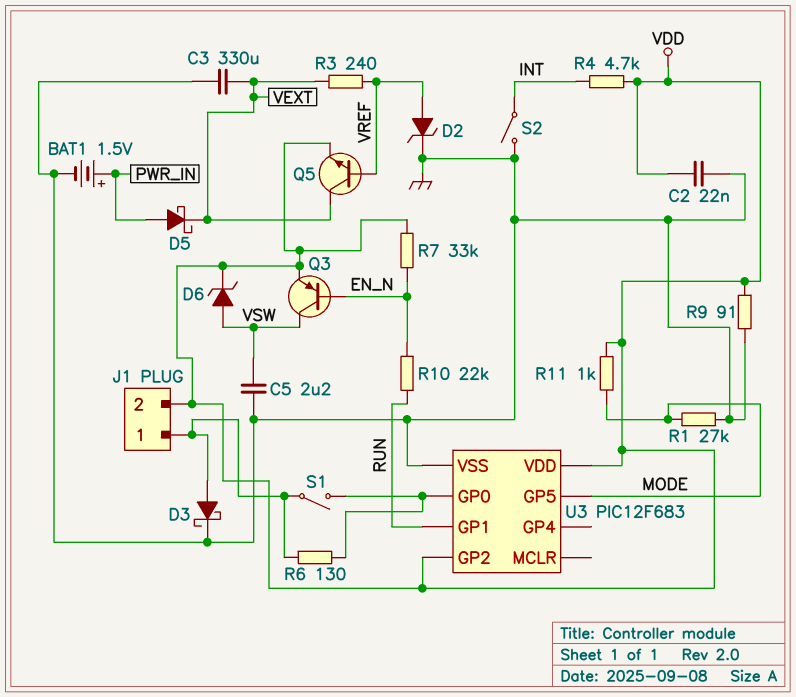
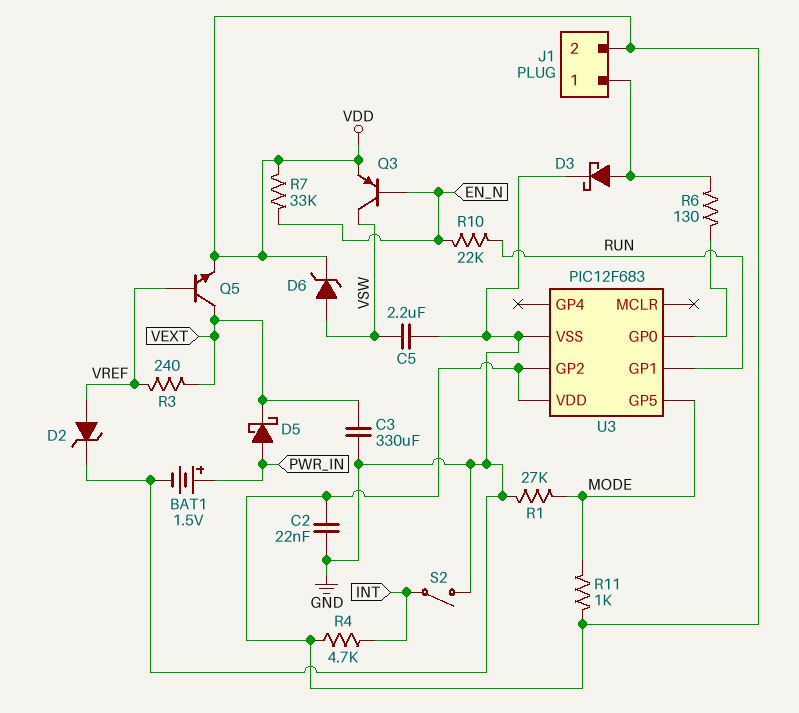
R9: 91 (GND, VDD) -> none
S1: switch (J1/1, U3/GP0) -> none

